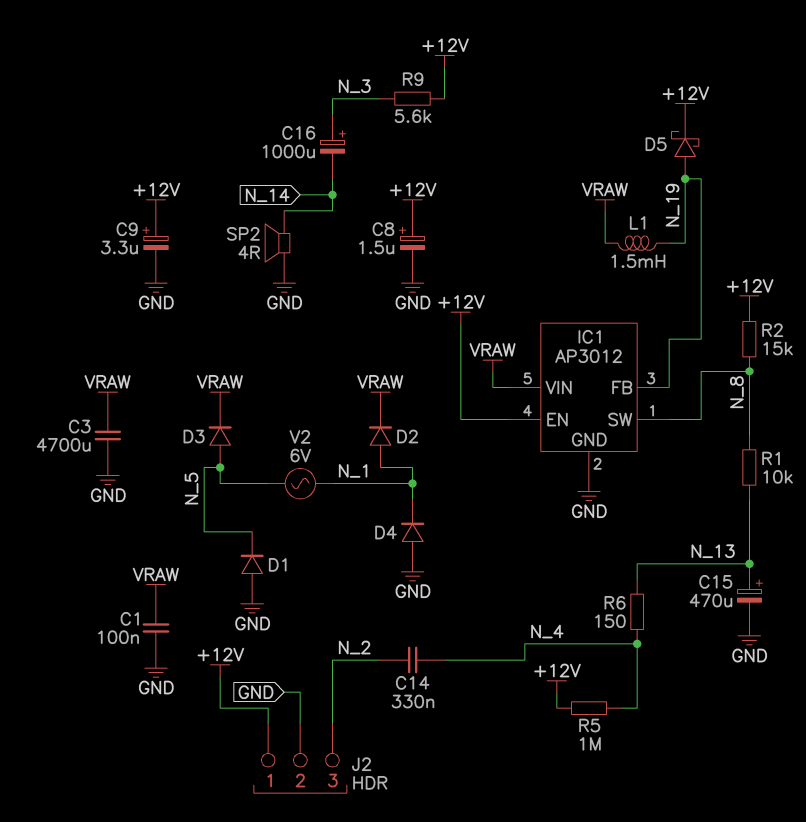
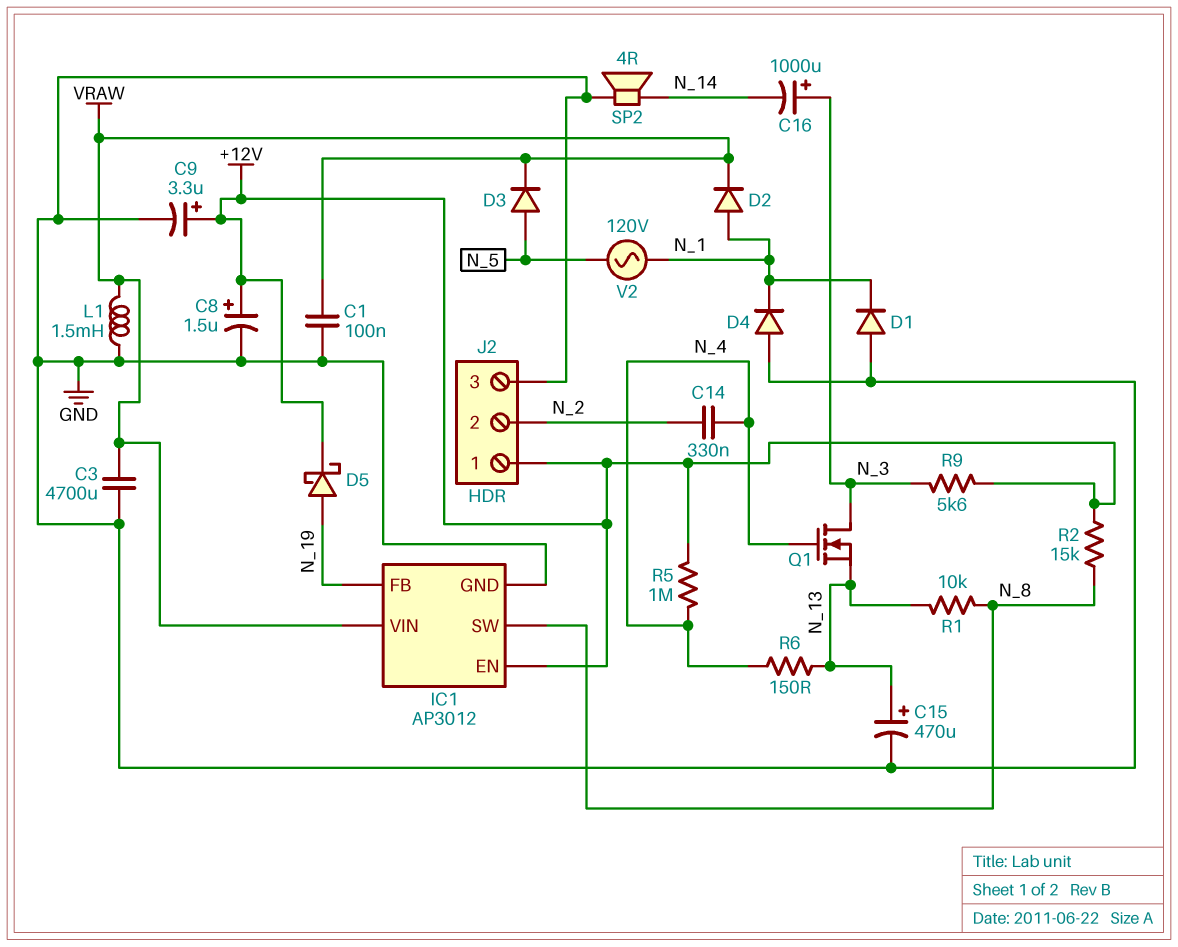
D1: diode (A GND, K N_5) -> diode (A GND, K N_1)
J2 pin 2: GND -> N_2
J2 pin 3: N_2 -> GND
L1: 1.5mH (N_19, VRAW) -> 1.5mH (GND, VRAW)
Q1: none -> NMOS (G N_4, D N_3, S N_13)
V2: AC 6V (N_1, N_5) -> AC 120V (N_1, N_5)

